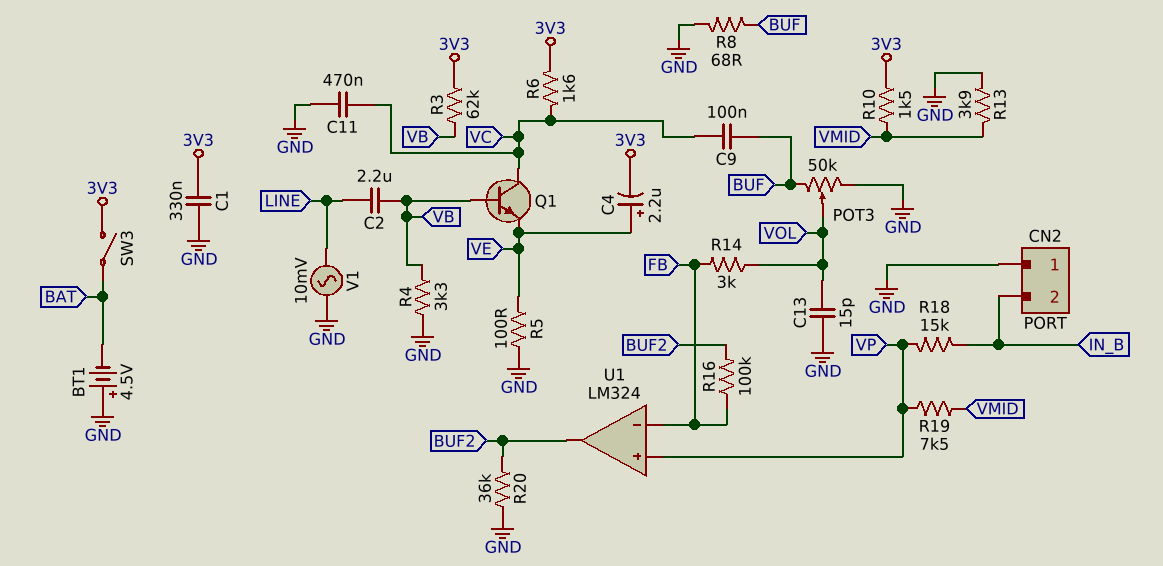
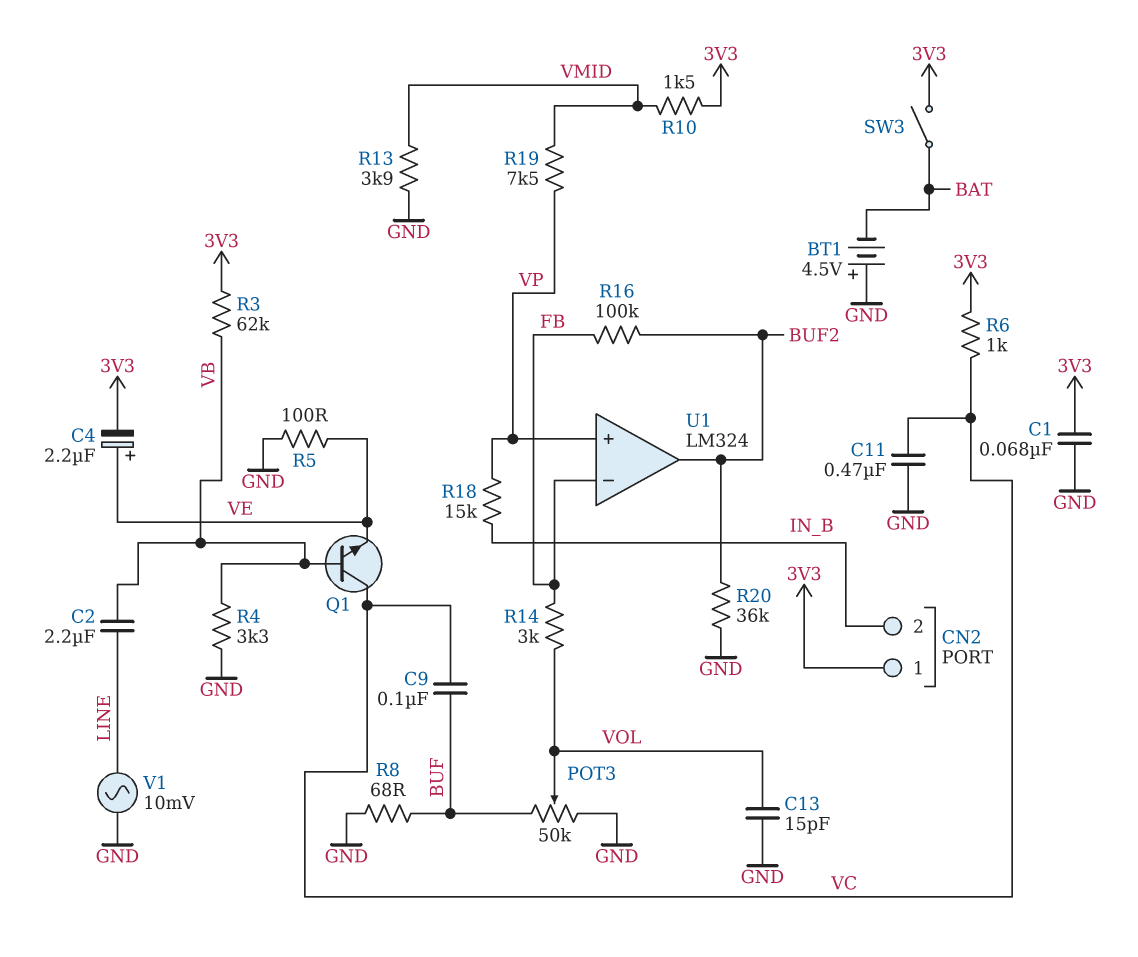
C1: 330nF (3V3, GND) -> 68nF (3V3, GND)
CN2 pin 1: GND -> 3V3
R6: 1.6k (3V3, VC) -> 1k (3V3, VC)

